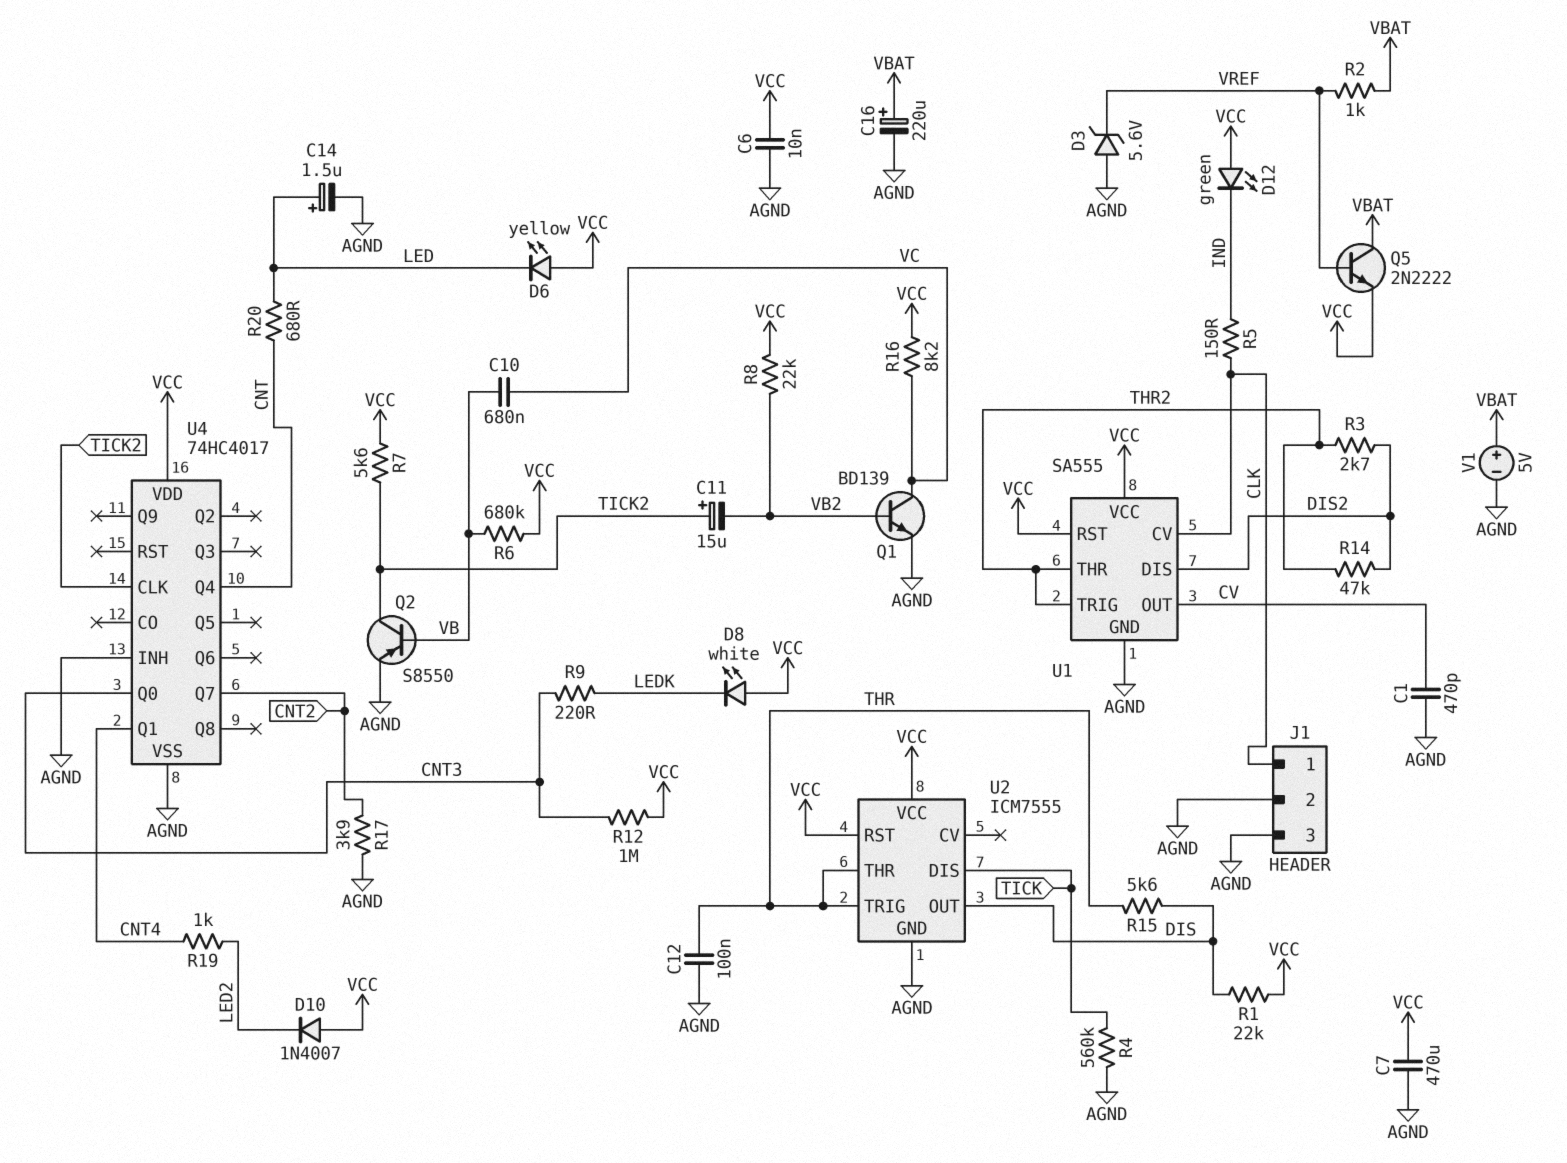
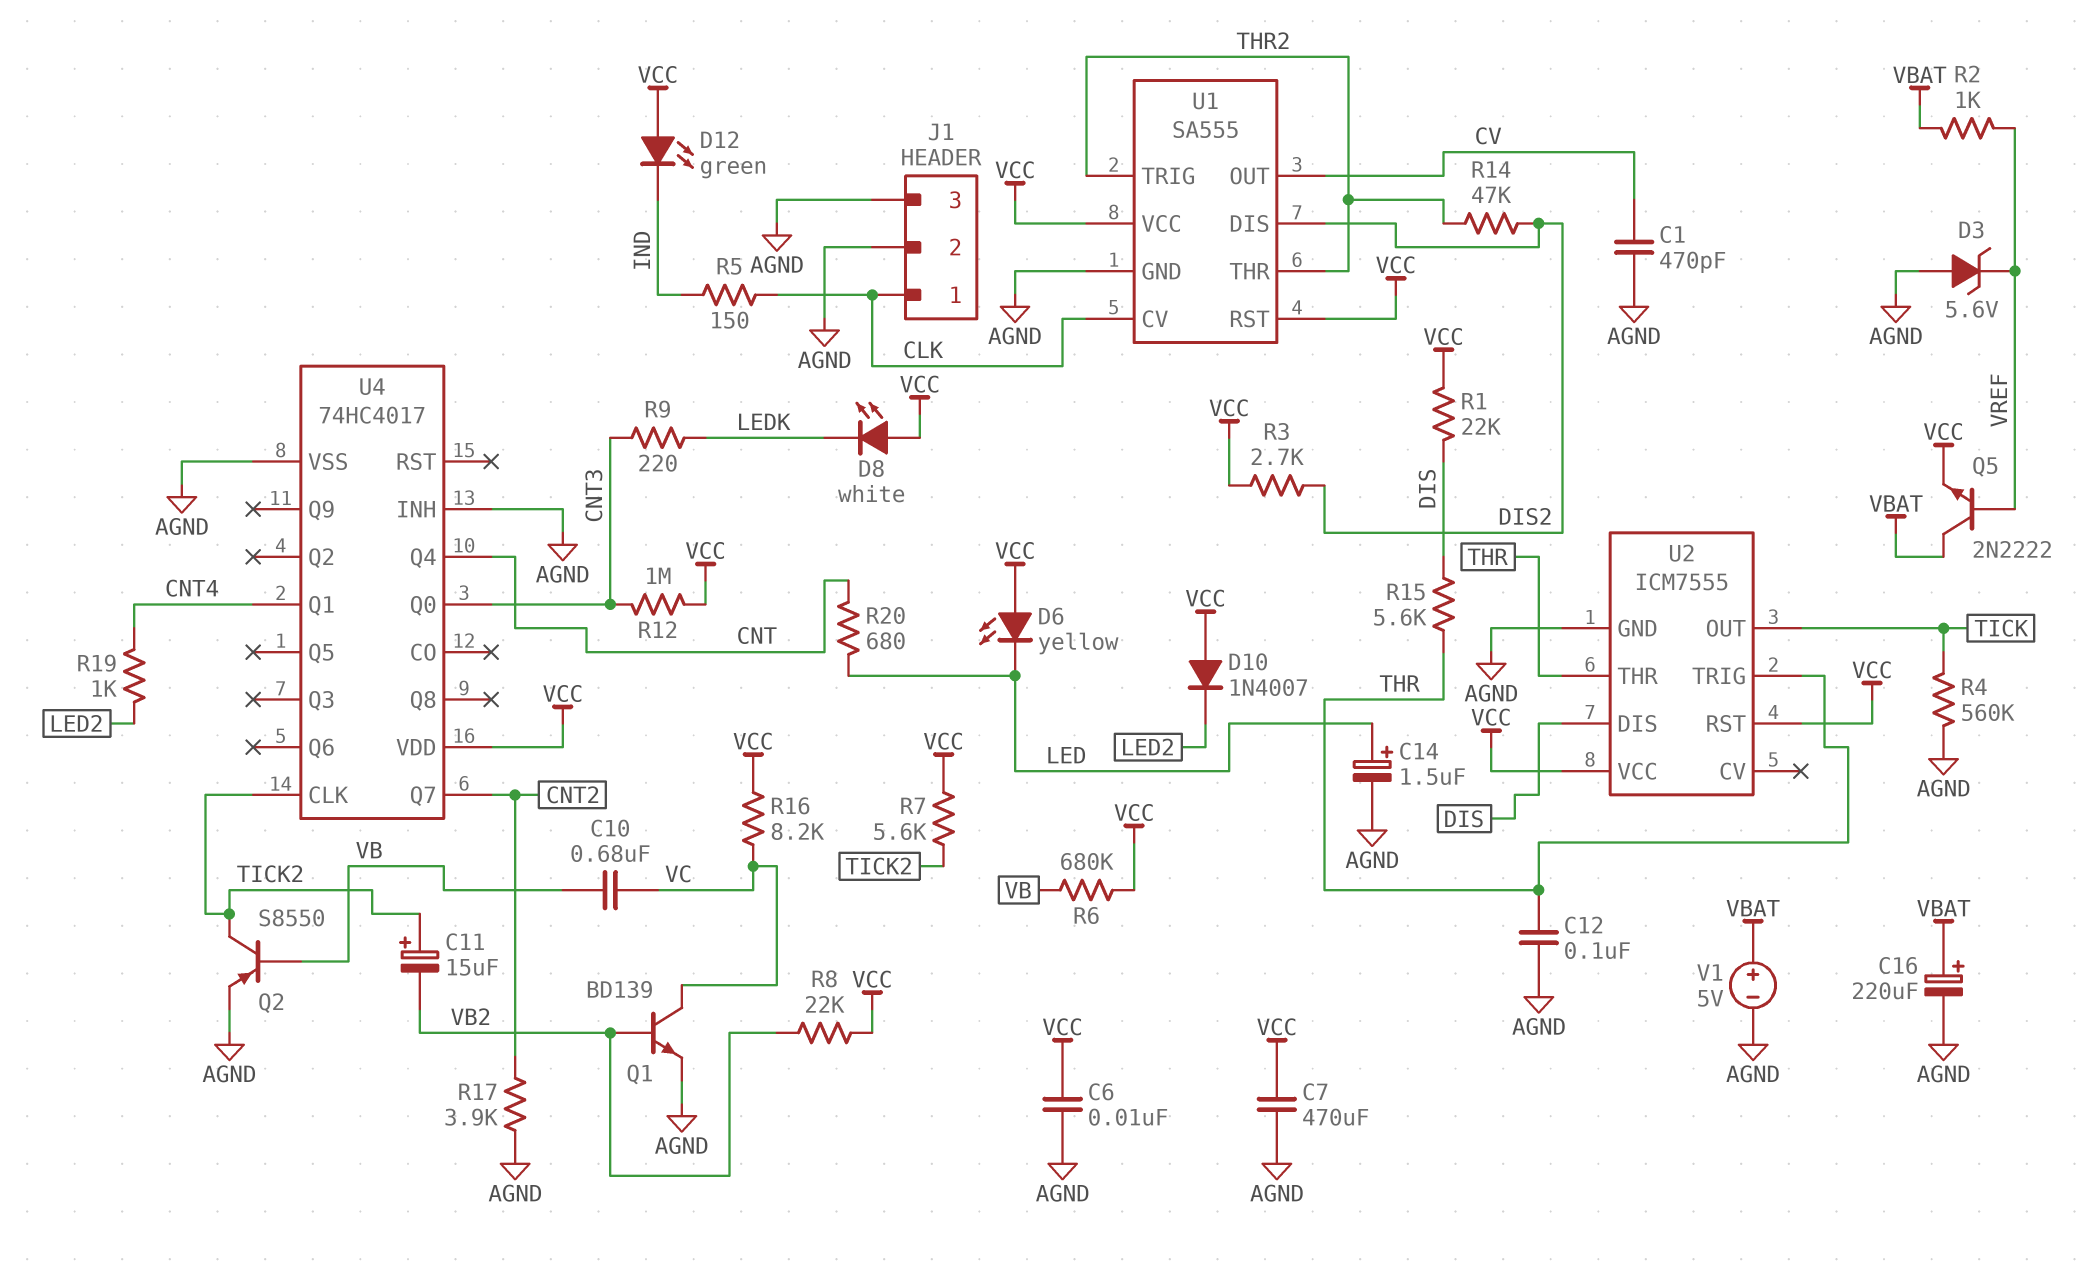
R3: 2.7k (DIS2, THR2) -> 2.7k (DIS2, VCC)
U2 pin DIS: TICK -> DIS
U2 pin OUT: DIS -> TICK

